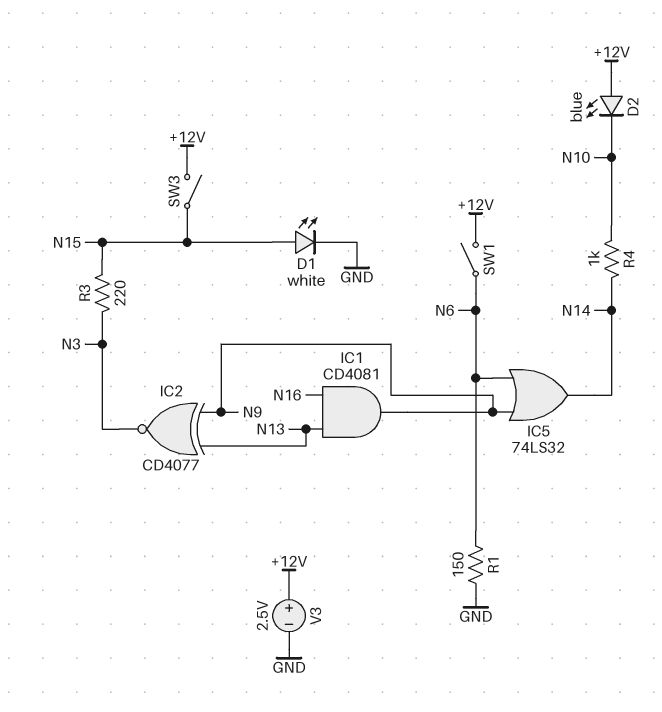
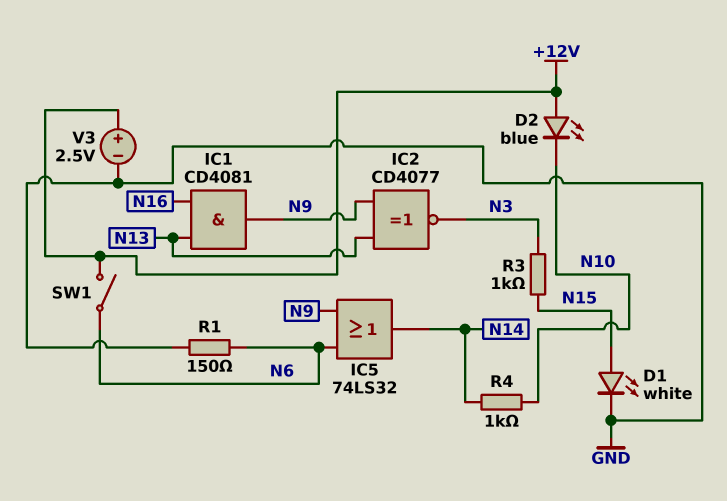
R3: 220 (N3, N15) -> 1k (N3, N15)
SW3: switch (+12V, N15) -> none

